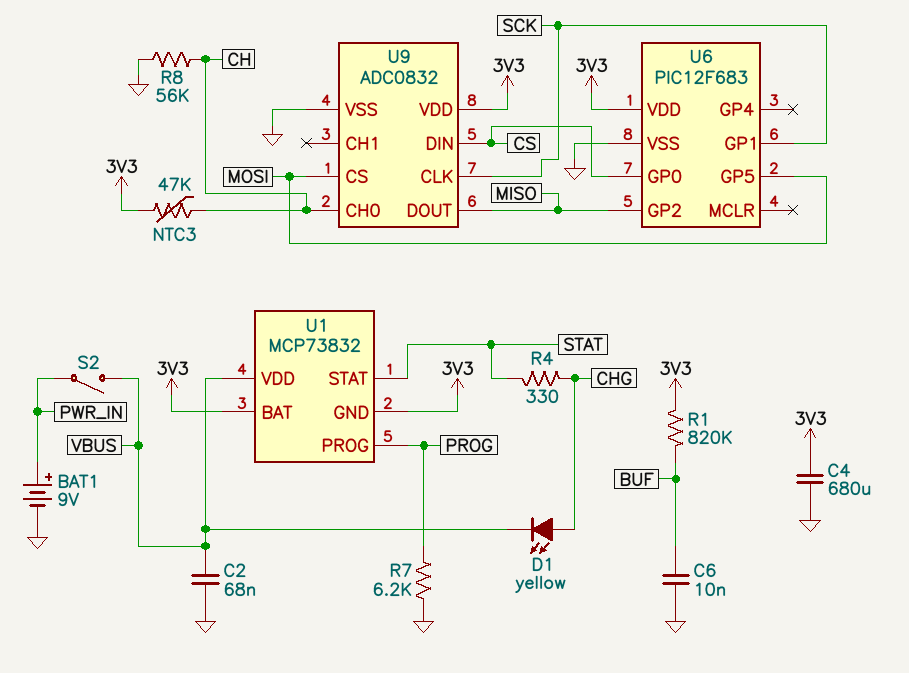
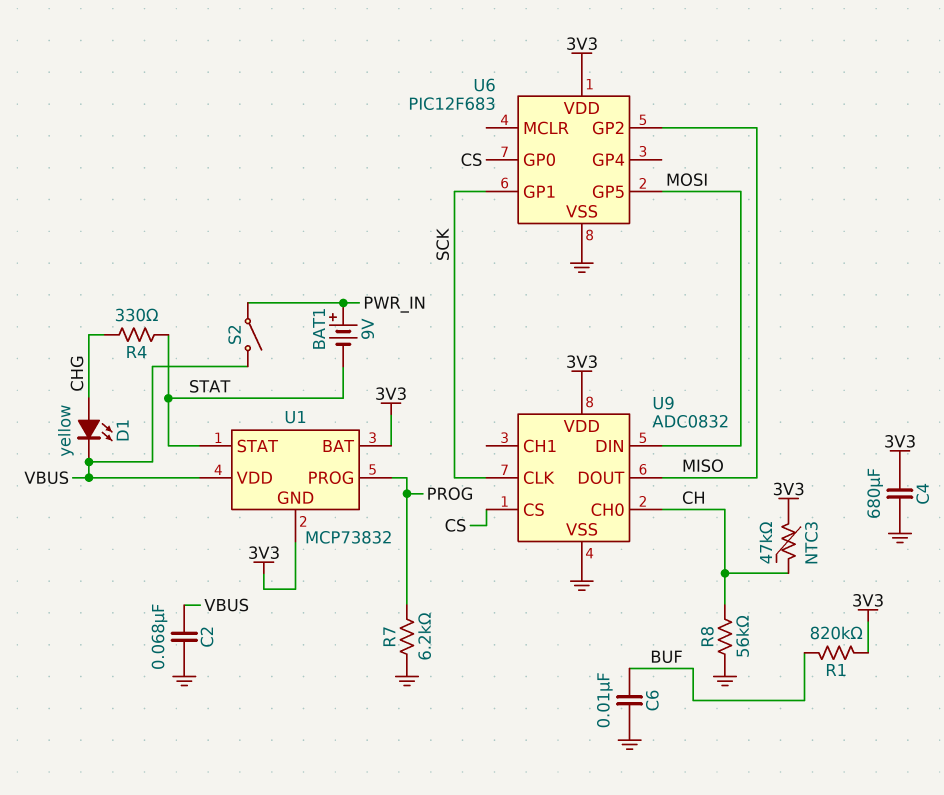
BAT1: 9V (plus PWR_IN, minus GND) -> 9V (plus PWR_IN, minus STAT)
U9 pin CS: MOSI -> CS
U9 pin DIN: CS -> MOSI

